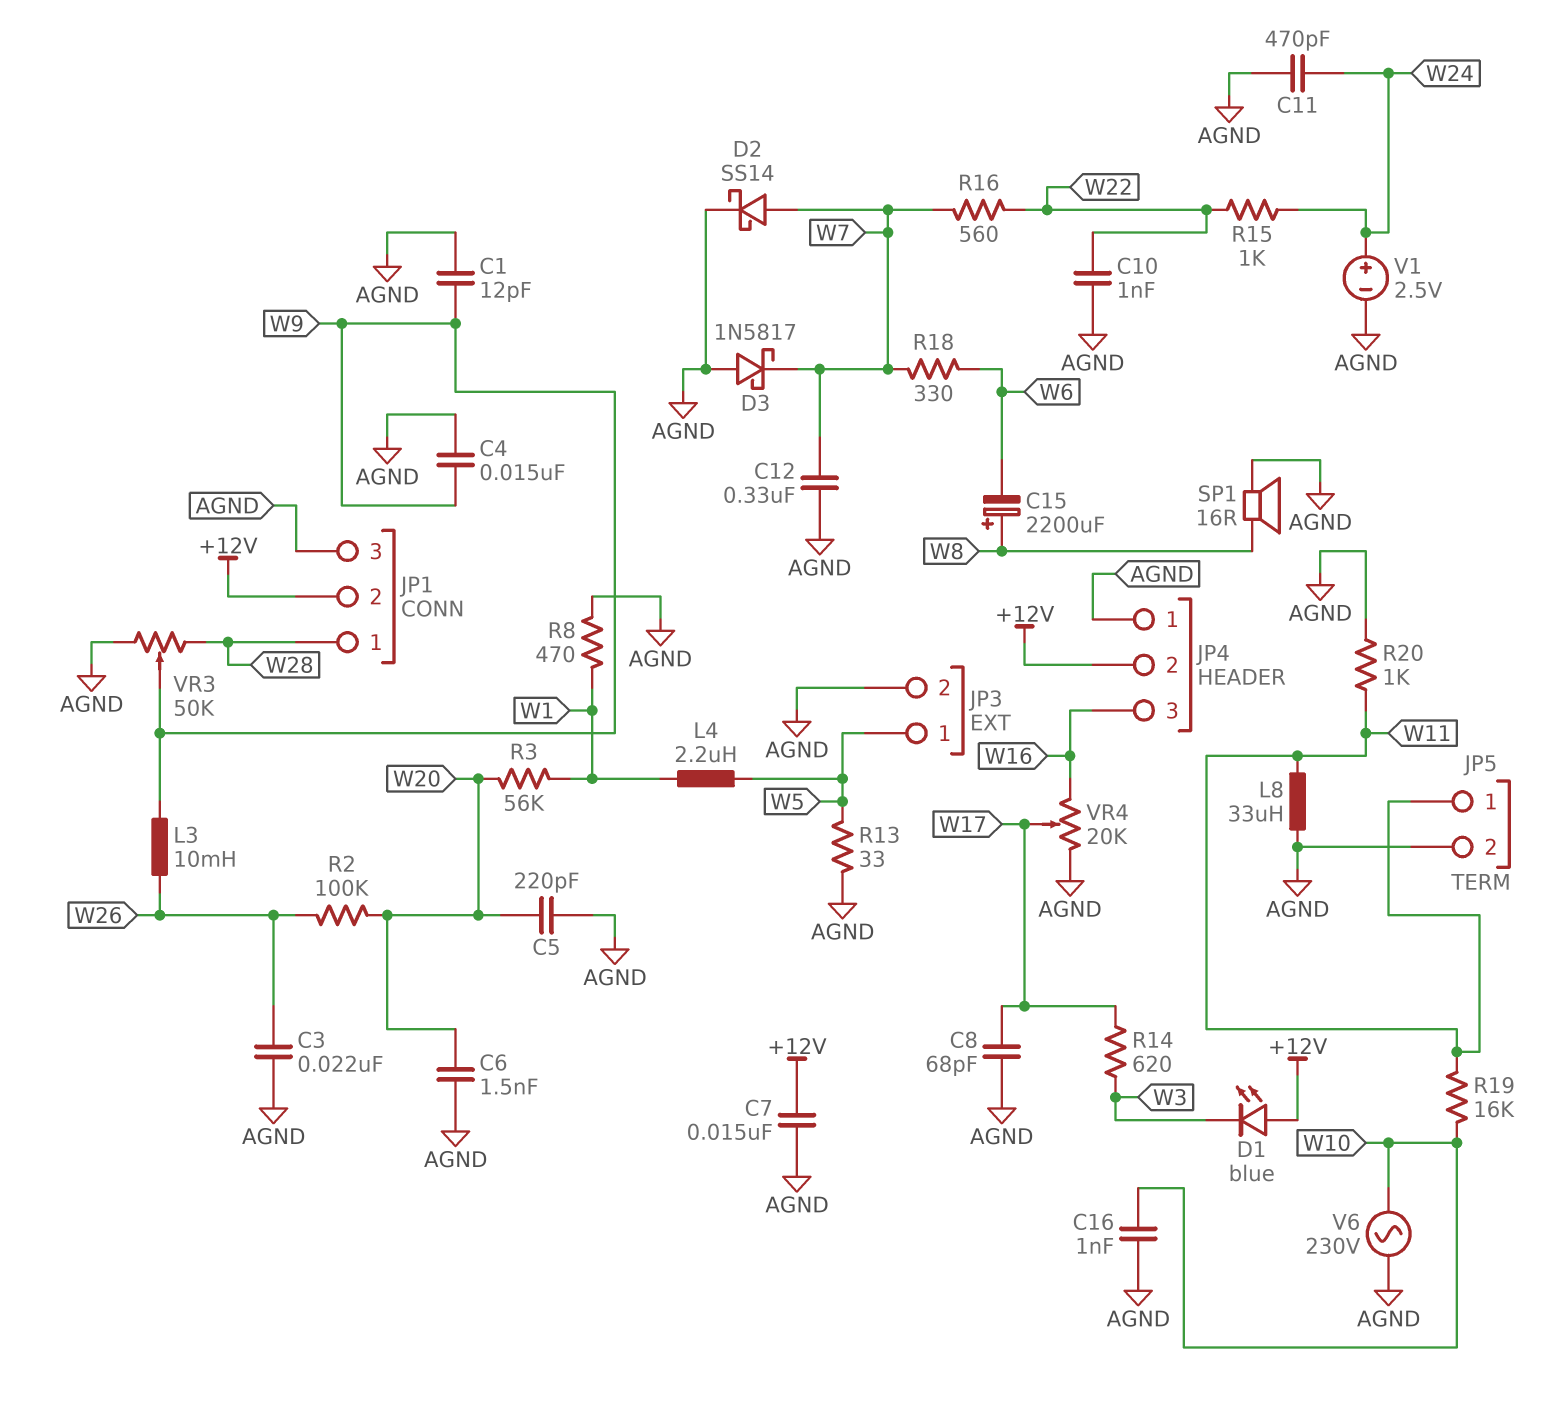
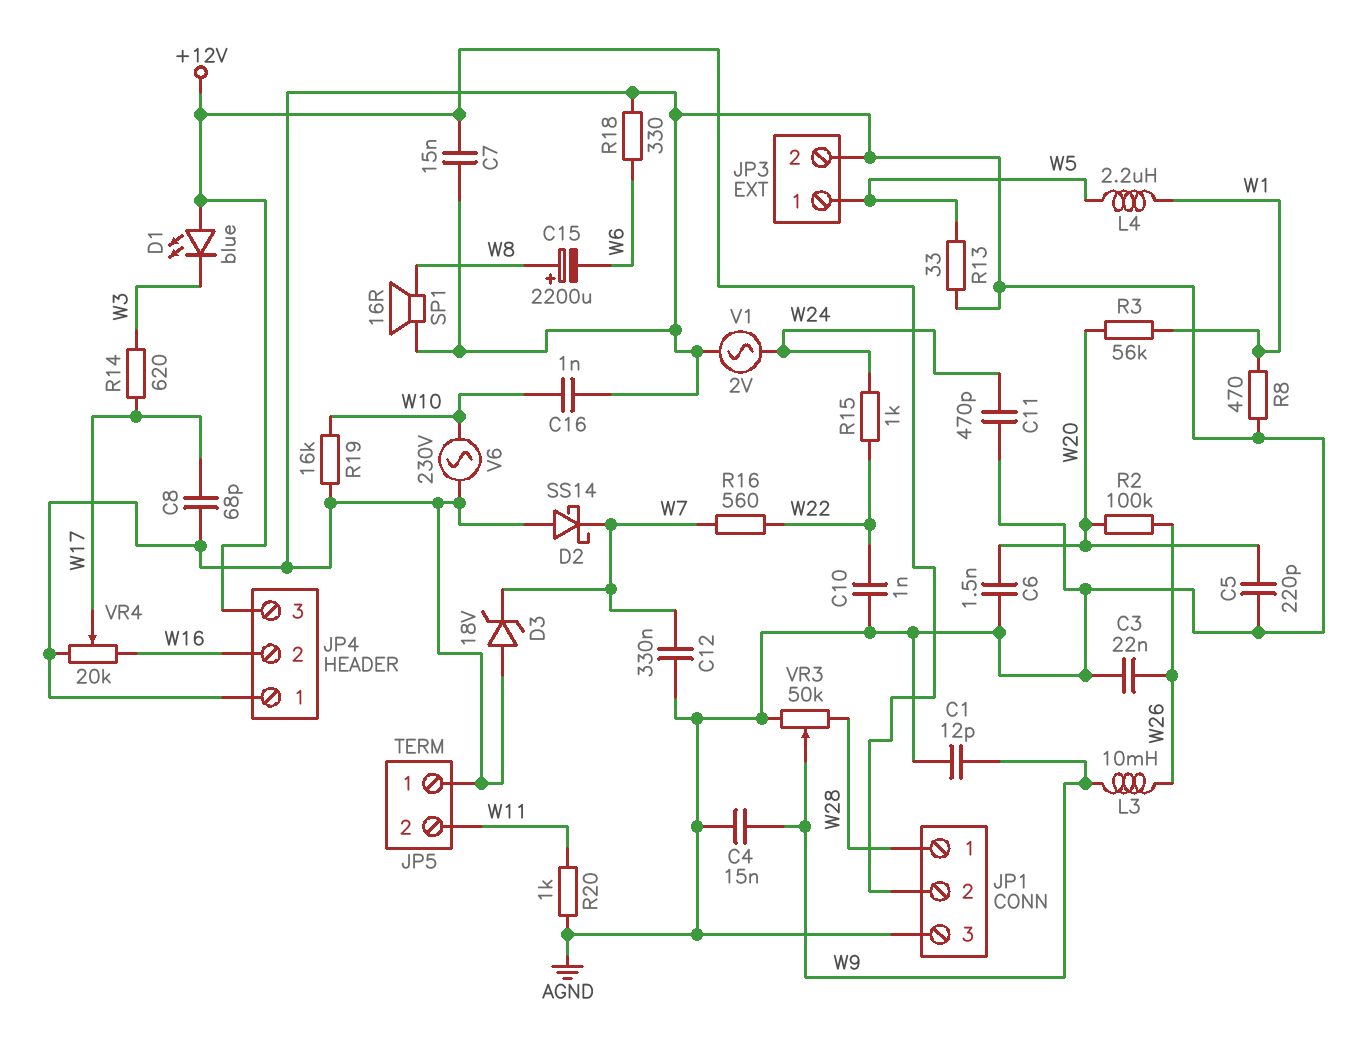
D2: schottky SS14 (A W7, K AGND) -> schottky SS14 (A AGND, K W7)
D3: schottky 1N5817 (A AGND, K W7) -> zener 18V (A AGND, K W7)
JP4 pin 2: +12V -> W16
JP4 pin 3: W16 -> +12V
JP5 pin 1: W11 -> AGND
JP5 pin 2: AGND -> W11
L8: 33uH (AGND, W11) -> none
R18: 330 (W6, W7) -> 330 (AGND, W6)
R19: 16k (W10, W11) -> 16k (AGND, W10)
V1: 2.5V (plus W24, minus AGND) -> AC 2V (AGND, W24)

